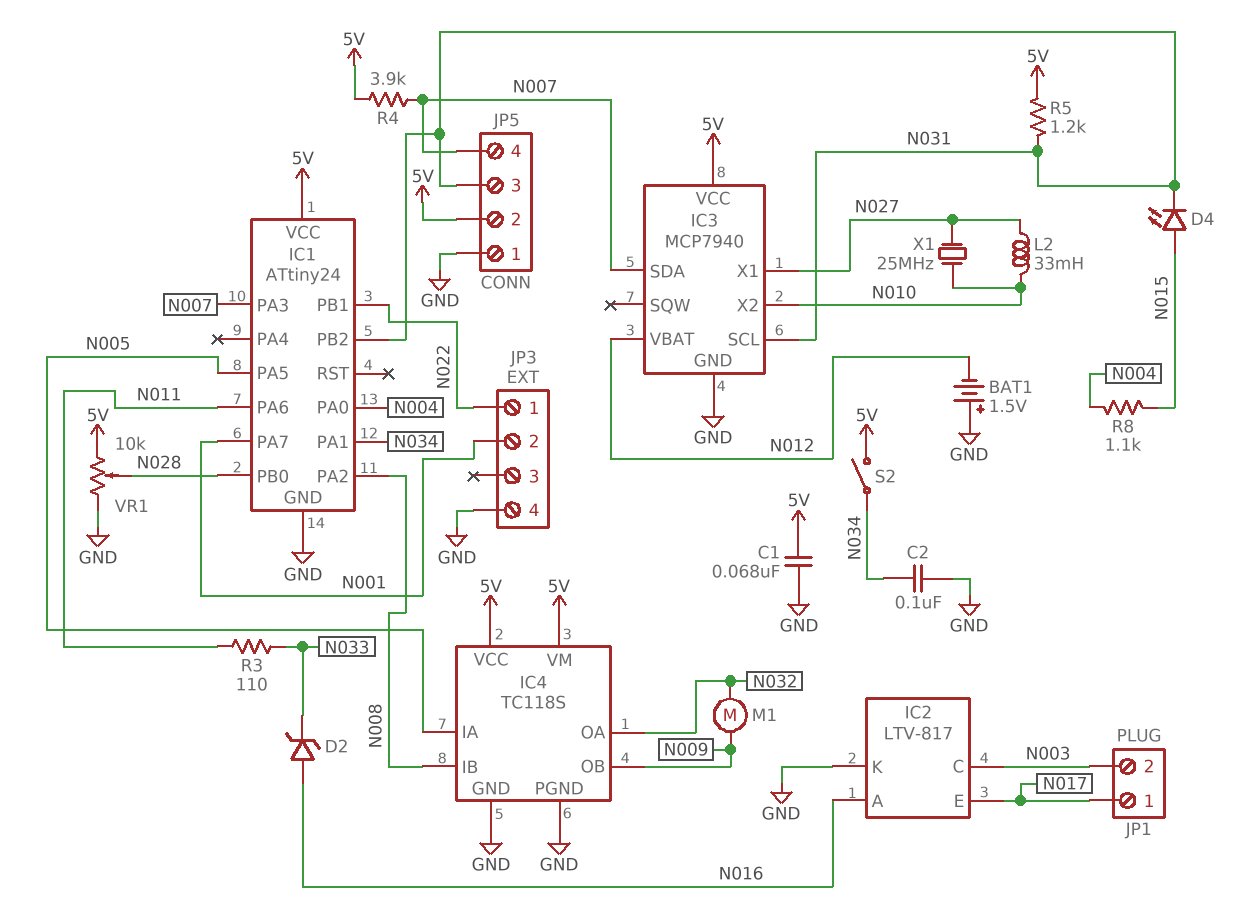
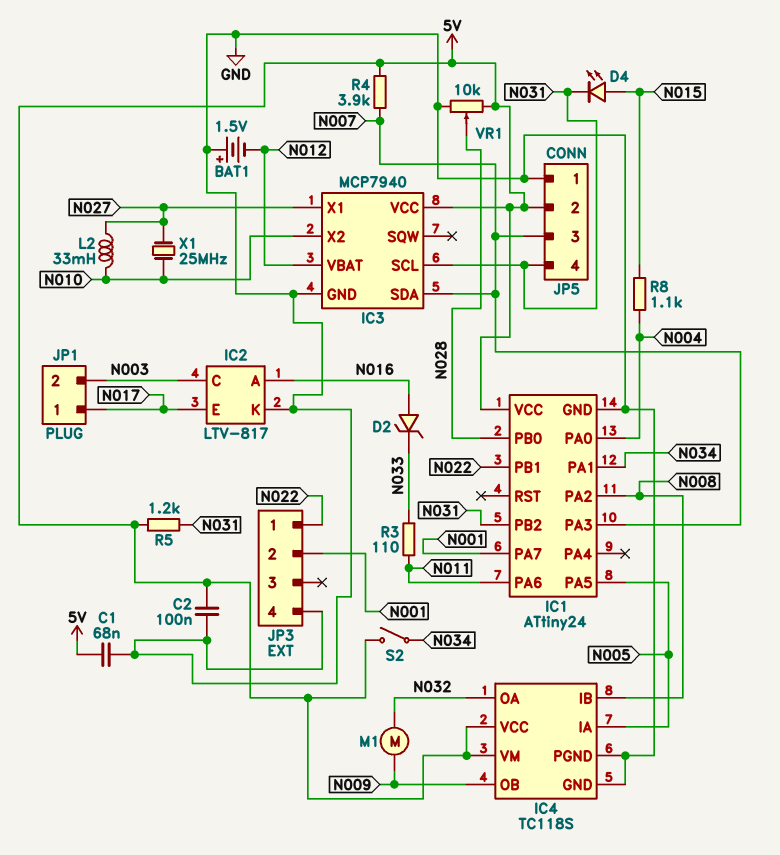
C2: 100nF (GND, N034) -> 100nF (5V, GND)
JP5 pin 3: N031 -> N007
JP5 pin 4: N007 -> N031

